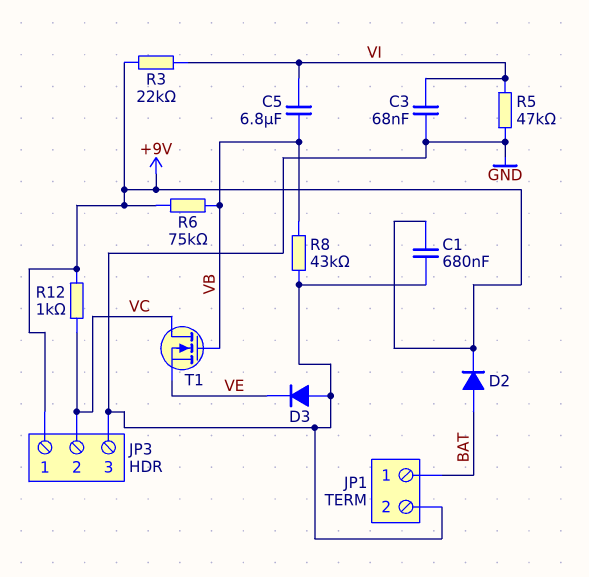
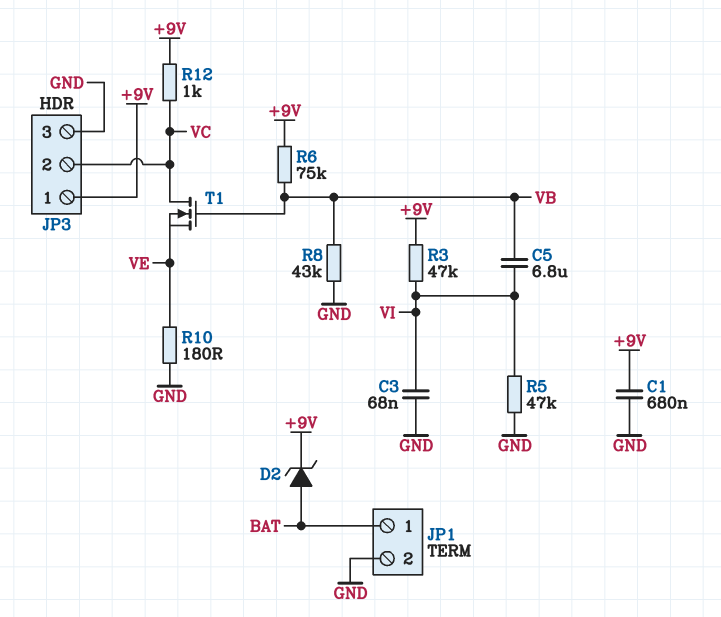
D2: diode (A BAT, K +9V) -> zener (A BAT, K +9V)
D3: diode (A GND, K VE) -> none
R3: 22k (+9V, VI) -> 47k (+9V, VI)
R10: none -> 180 (GND, VE)

